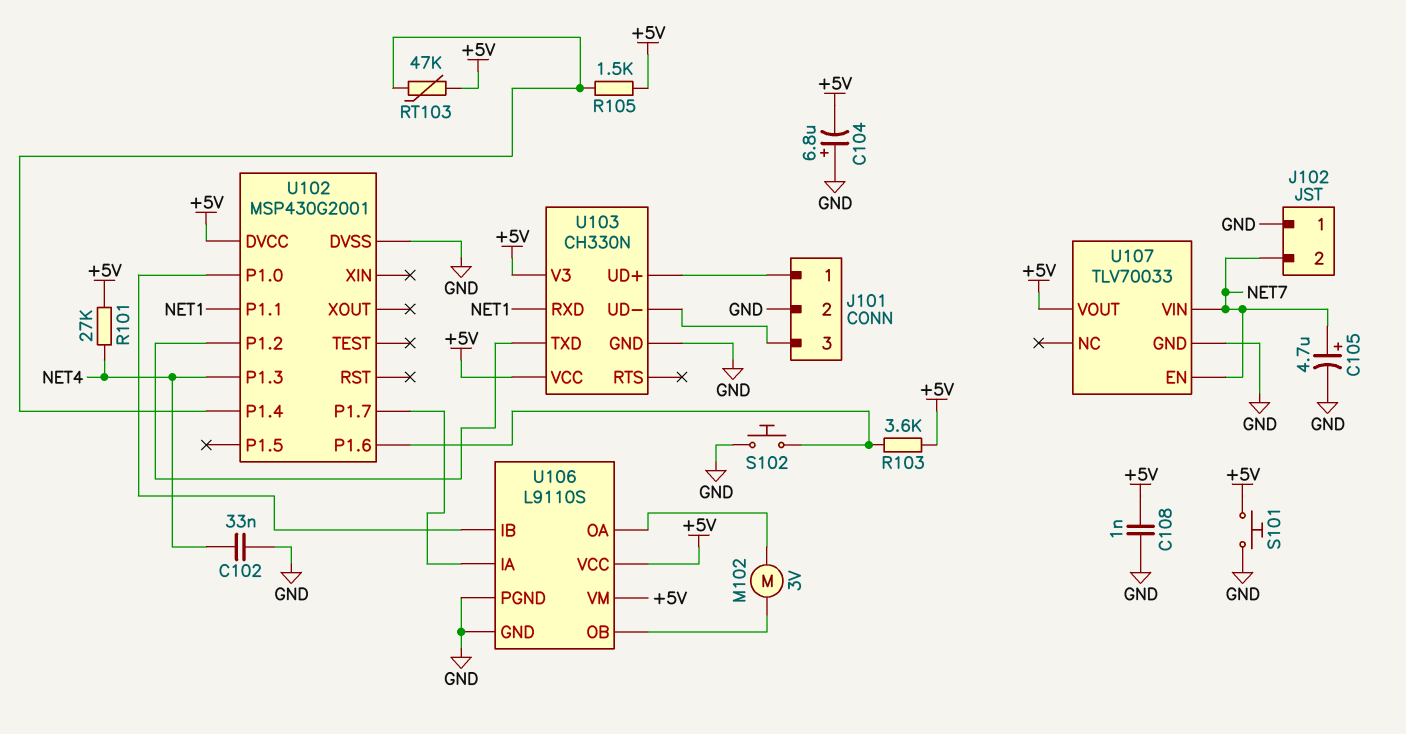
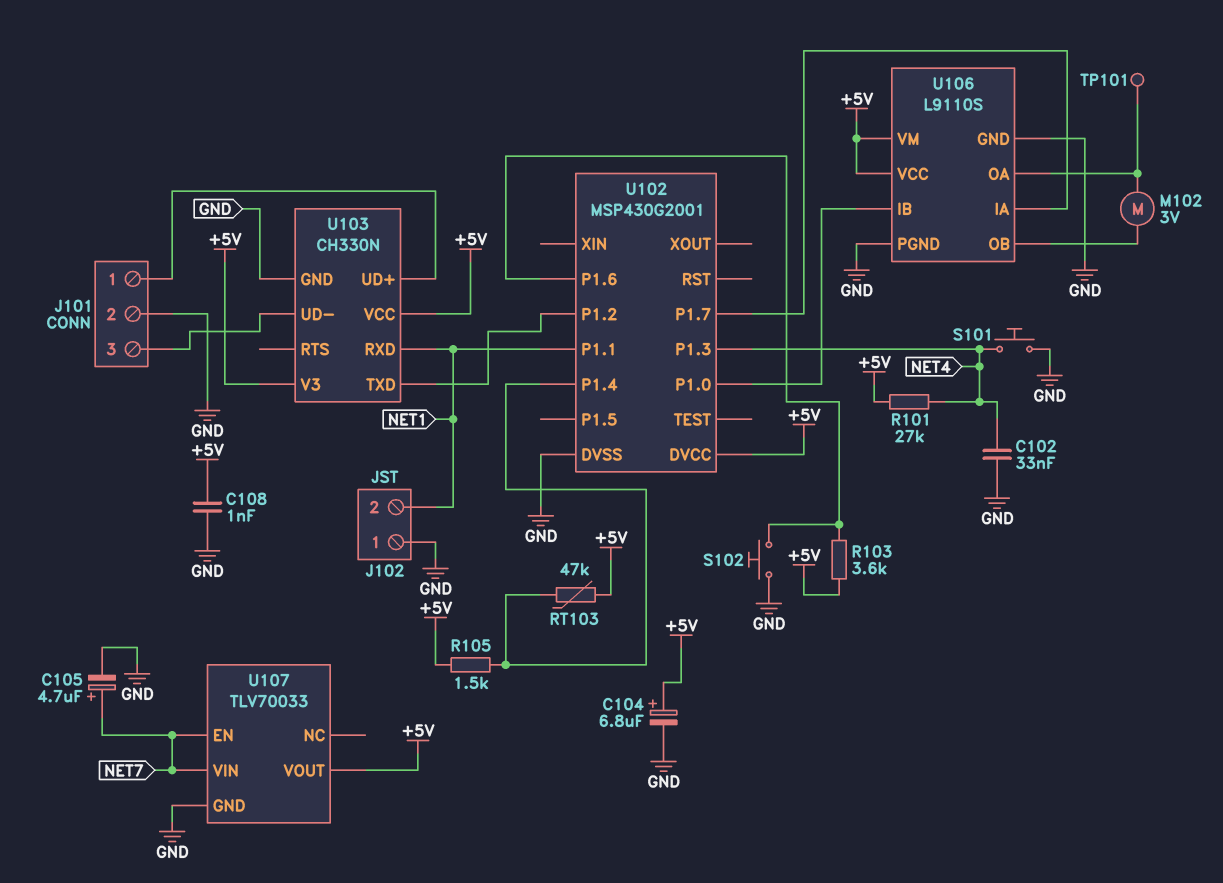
C104: 6.8uF (plus GND, minus +5V) -> 6.8uF (plus +5V, minus GND)
J102 pin 2: NET7 -> NET1
S101: button (+5V, GND) -> button (GND, NET4)
TP101: none -> test point (U106/OA)

